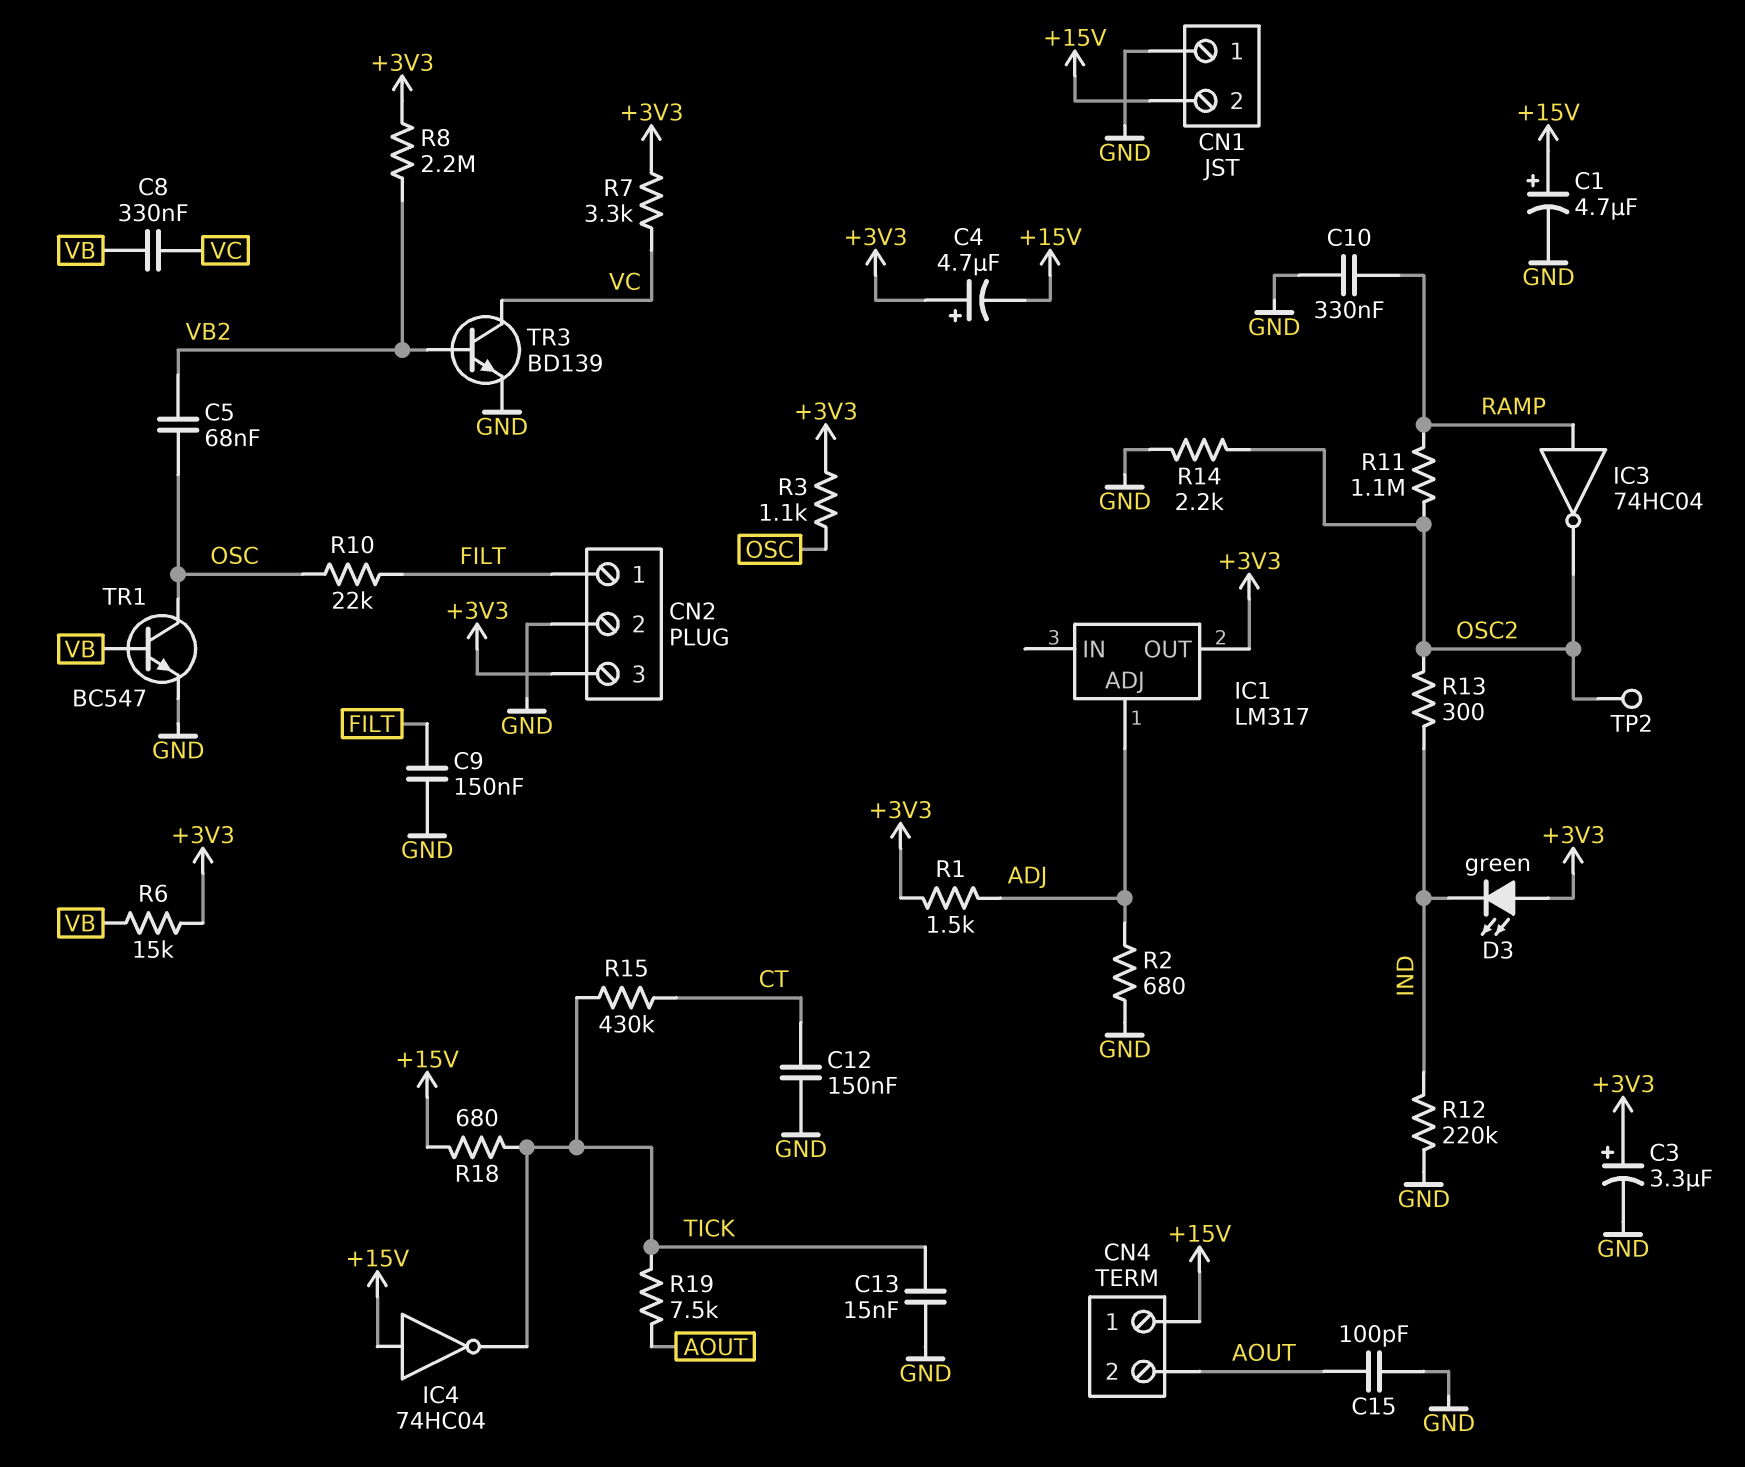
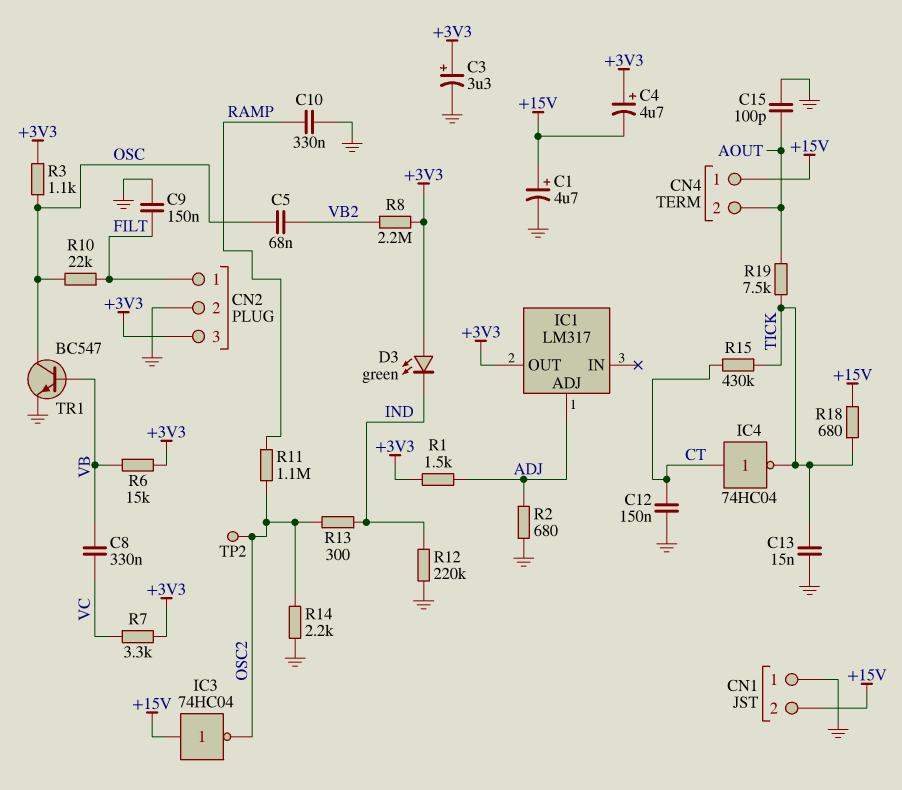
IC3: NOT 74HC04 (in RAMP, out OSC2) -> NOT 74HC04 (in +15V, out OSC2)
IC4: NOT 74HC04 (in +15V, out TICK) -> NOT 74HC04 (in CT, out TICK)
TR3: NPN BD139 (B VB2, C VC, E GND) -> none

